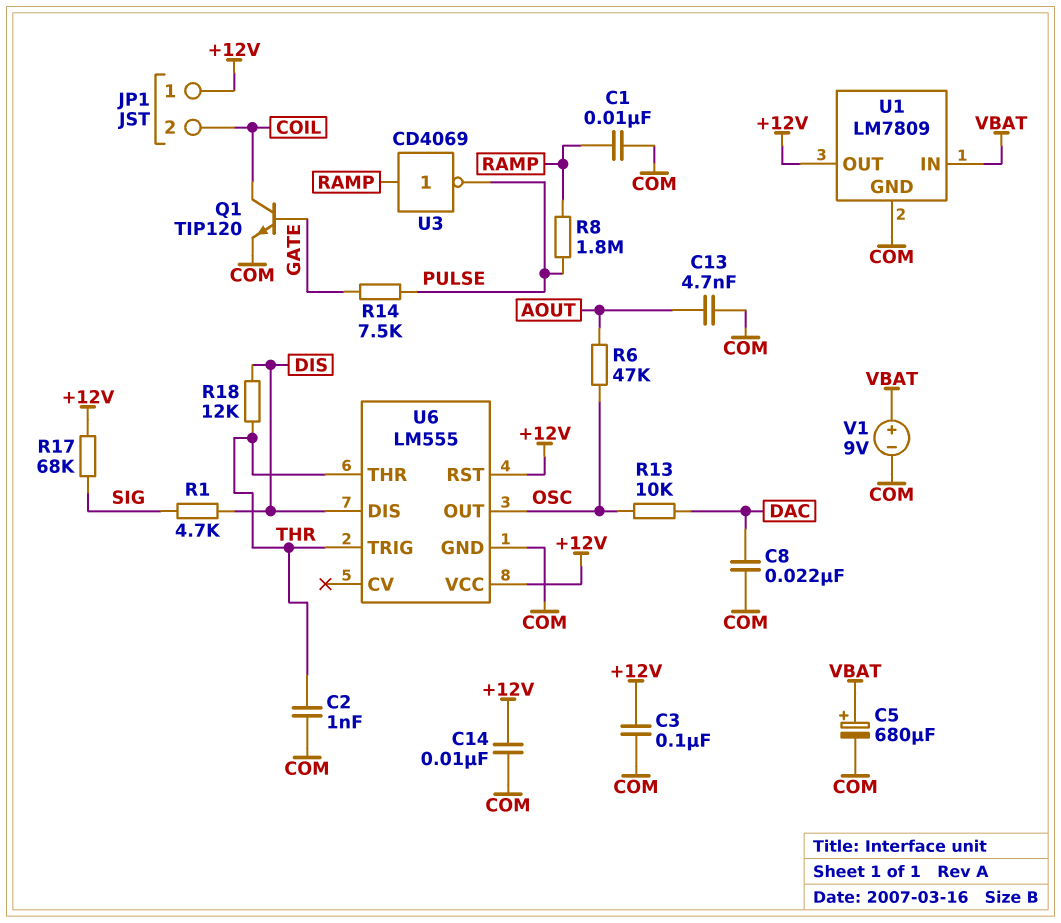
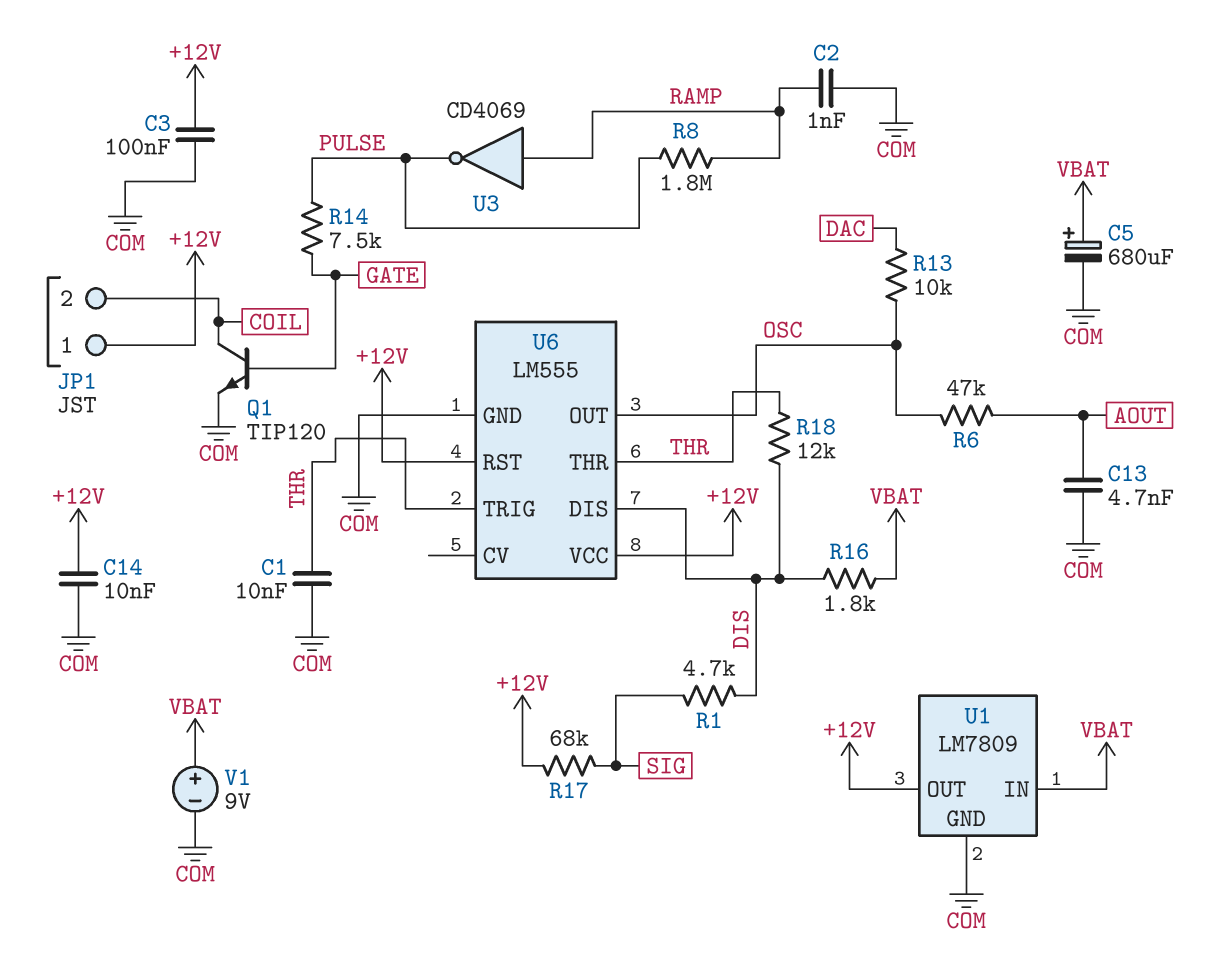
C1: 10nF (COM, RAMP) -> 10nF (COM, THR)
C2: 1nF (COM, THR) -> 1nF (COM, RAMP)
C8: 22nF (COM, DAC) -> none
R16: none -> 1.8k (DIS, VBAT)

